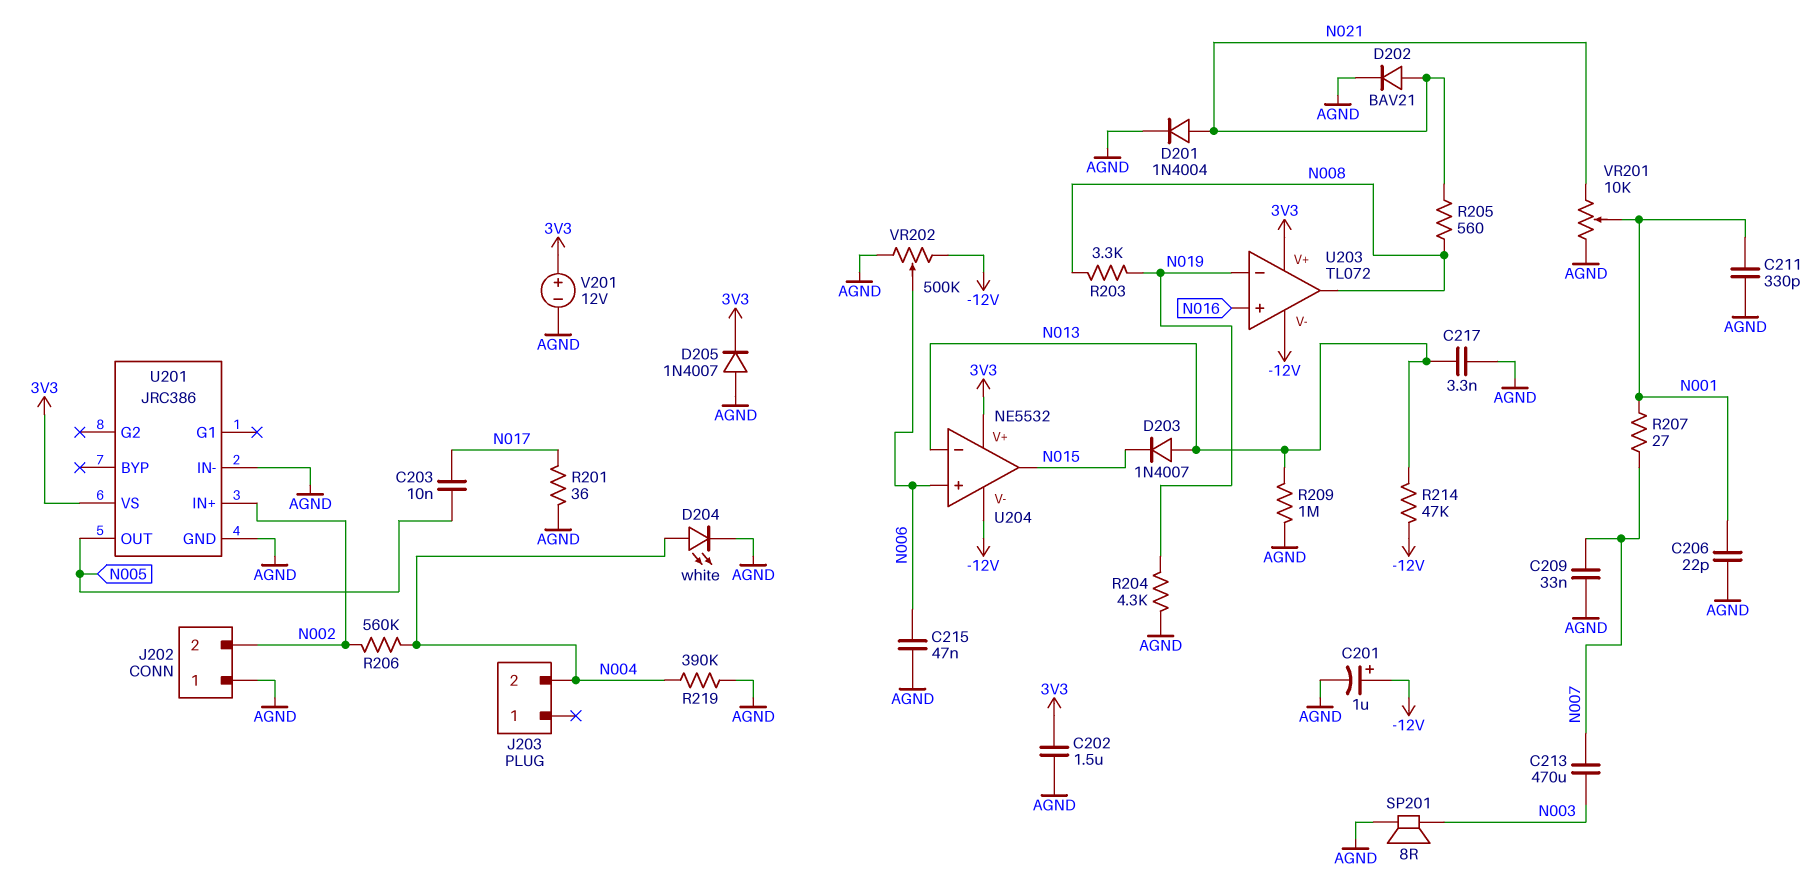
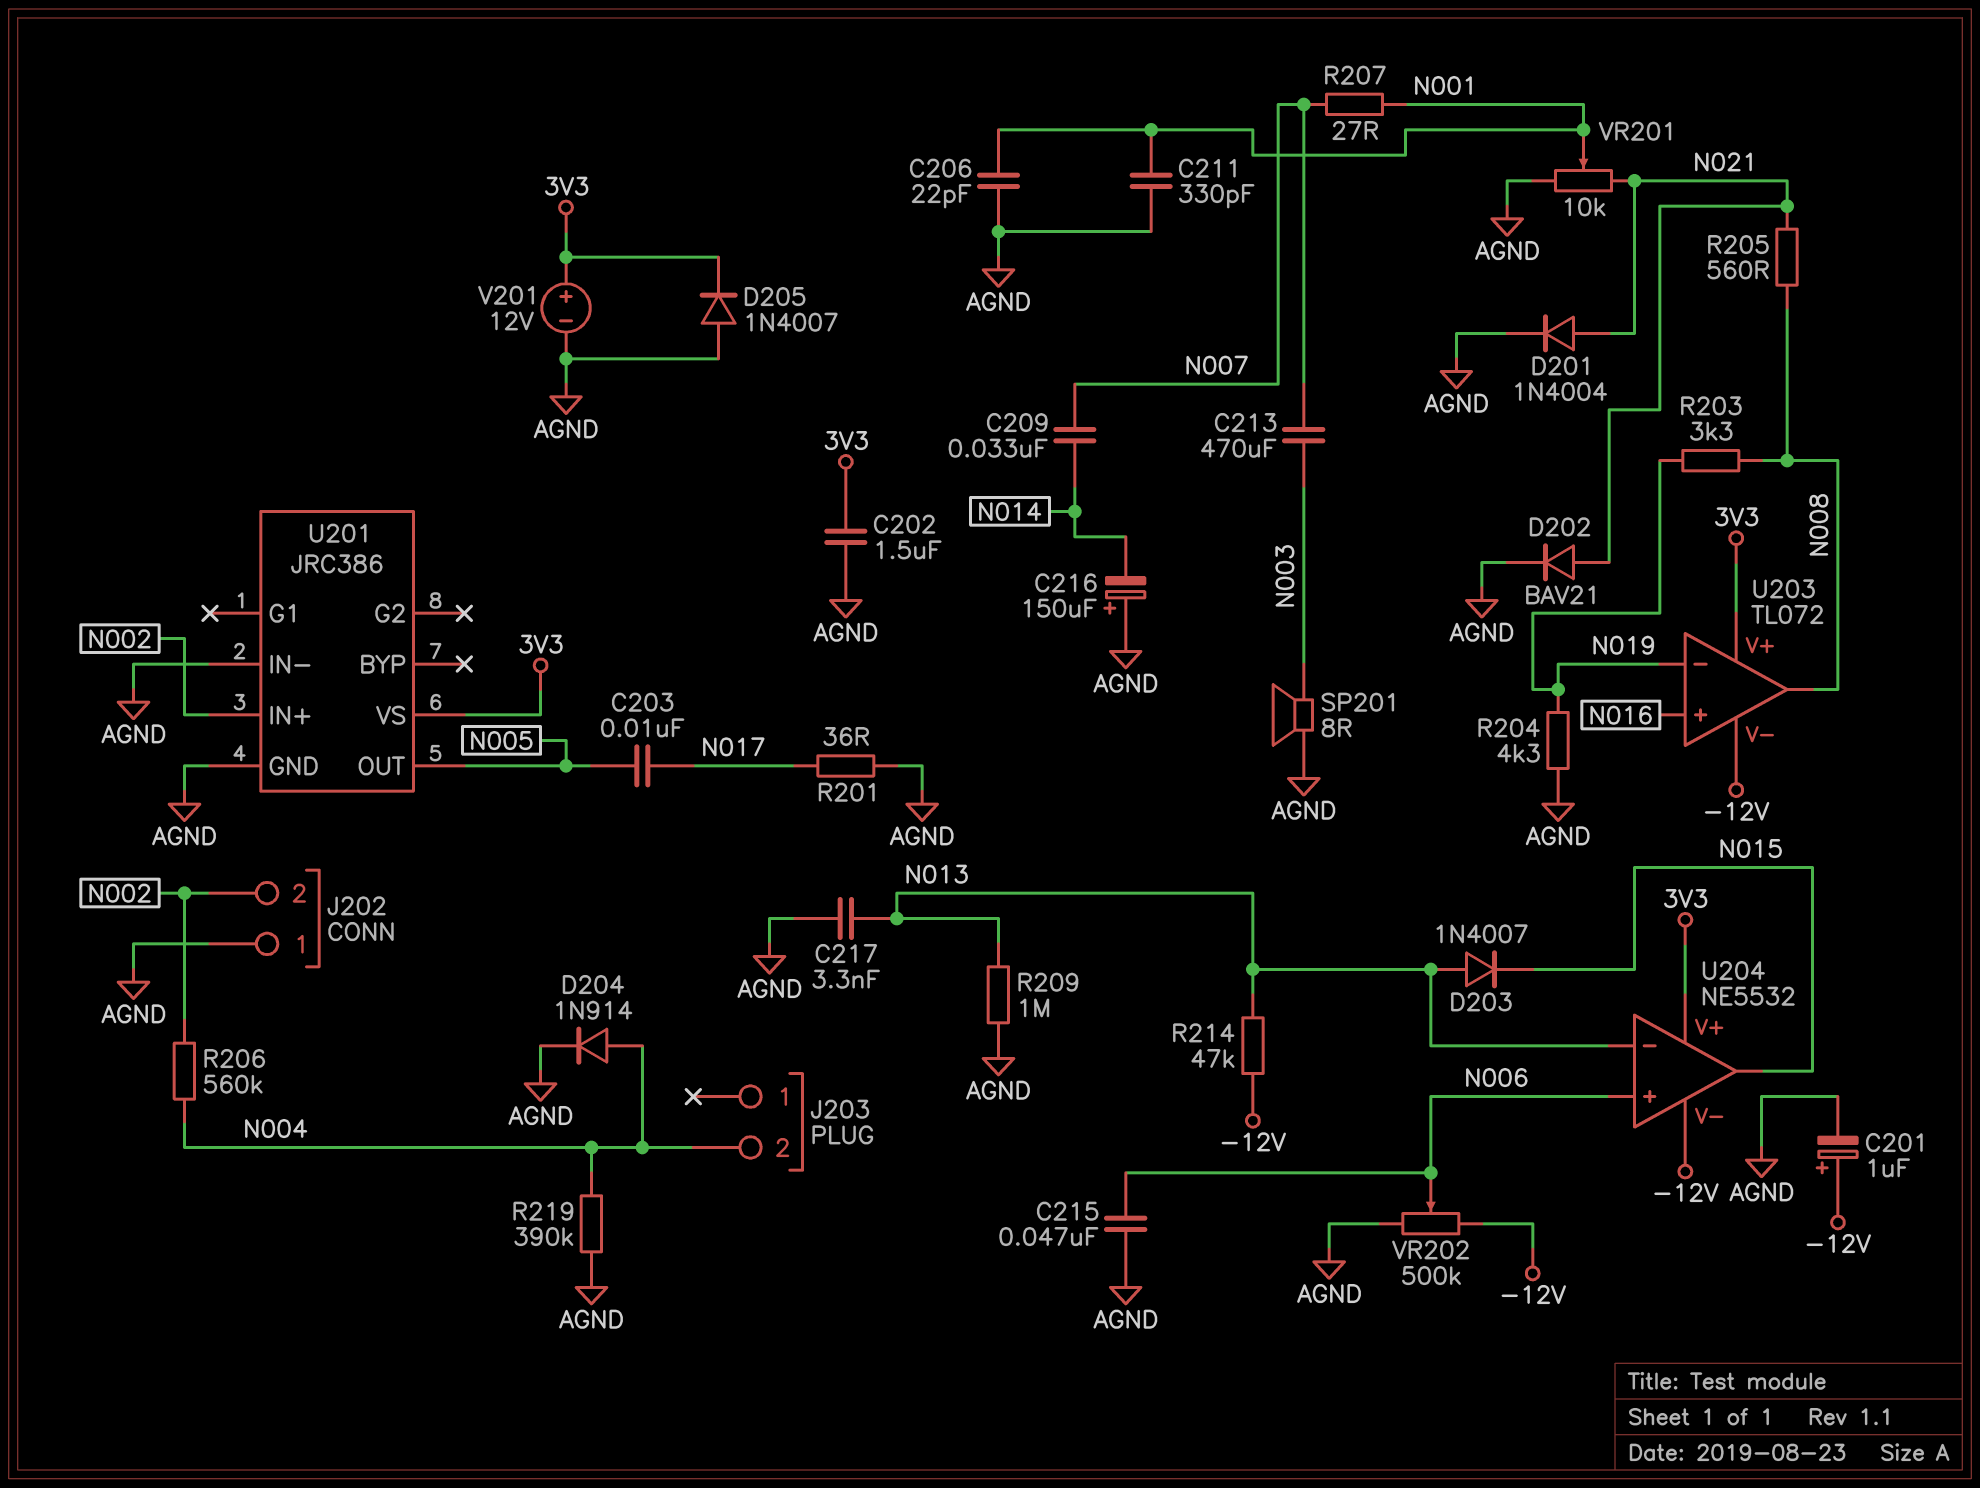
C209: 33nF (AGND, N007) -> 33nF (N007, N014)
C216: none -> 150uF (plus AGND, minus N014)
D204: LED white (A N004, K AGND) -> diode 1N914 (A N004, K AGND)

